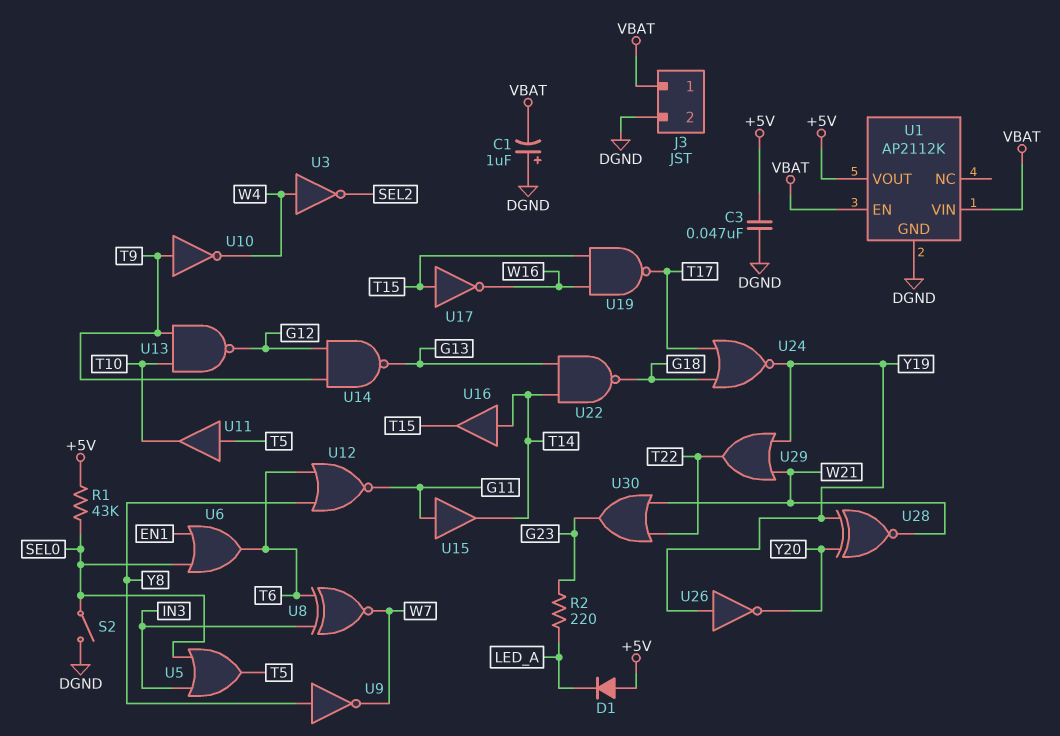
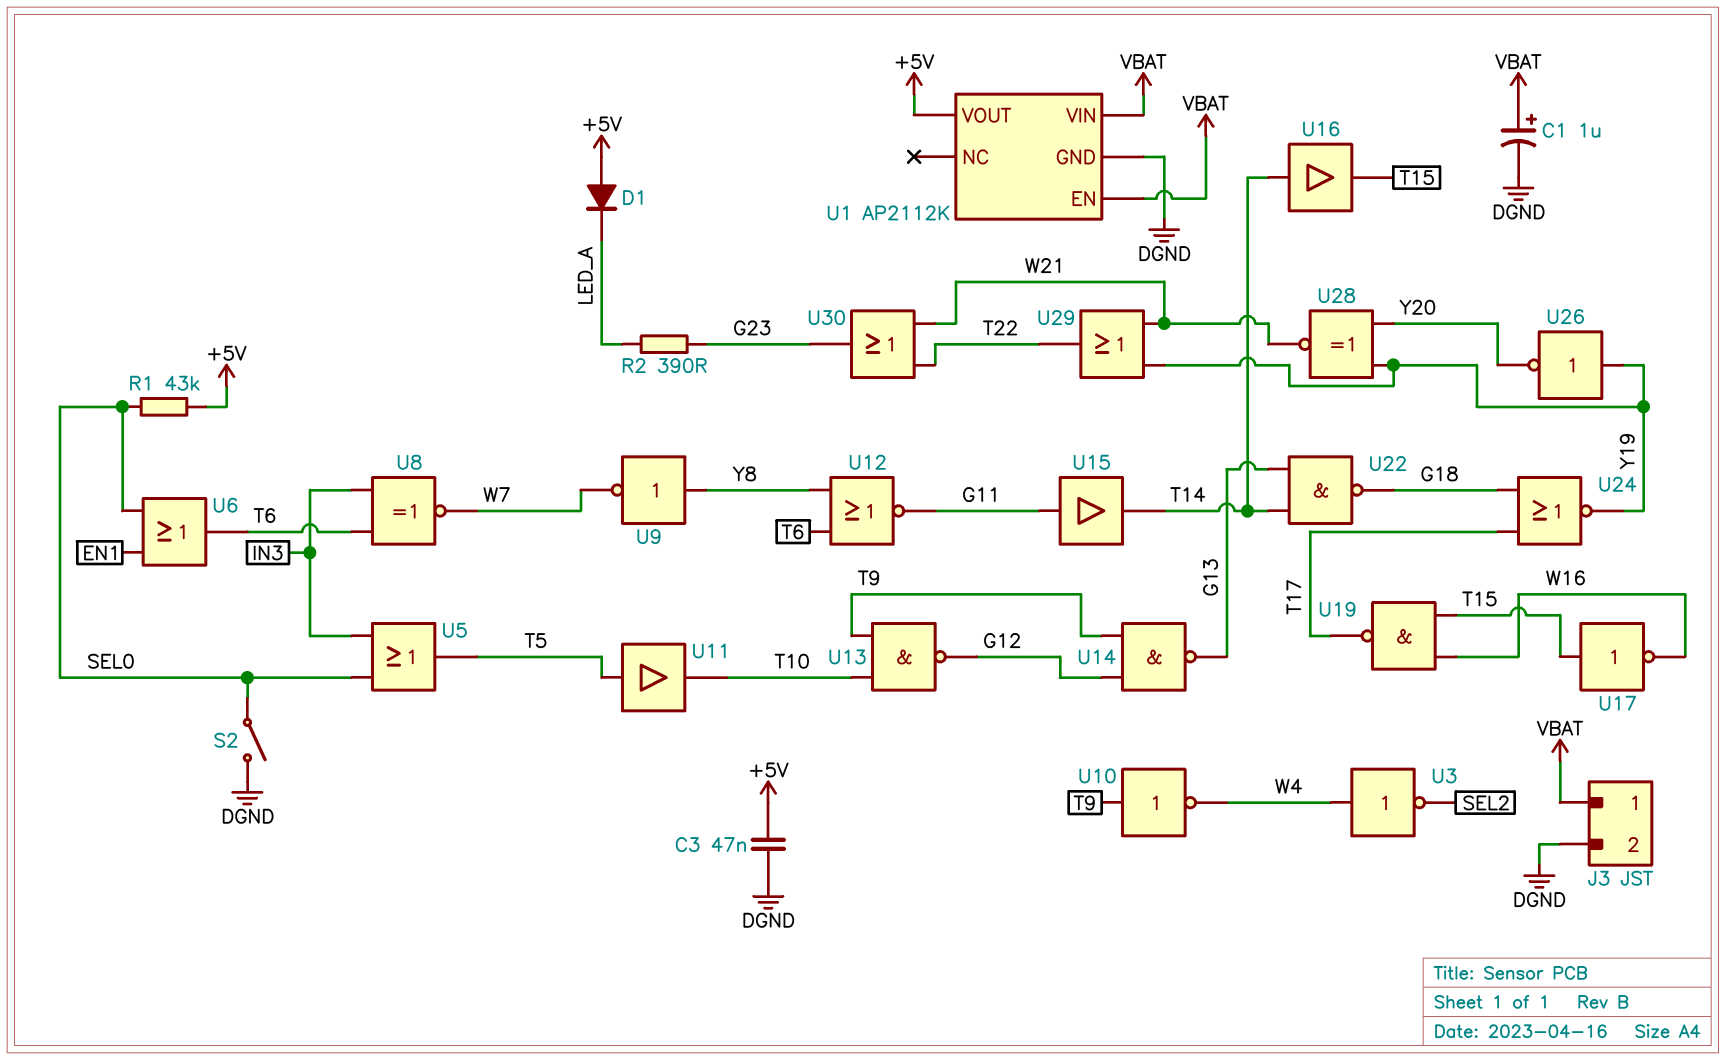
C1: 1uF (plus DGND, minus VBAT) -> 1uF (plus VBAT, minus DGND)
R2: 220 (G23, LED_A) -> 390 (G23, LED_A)

